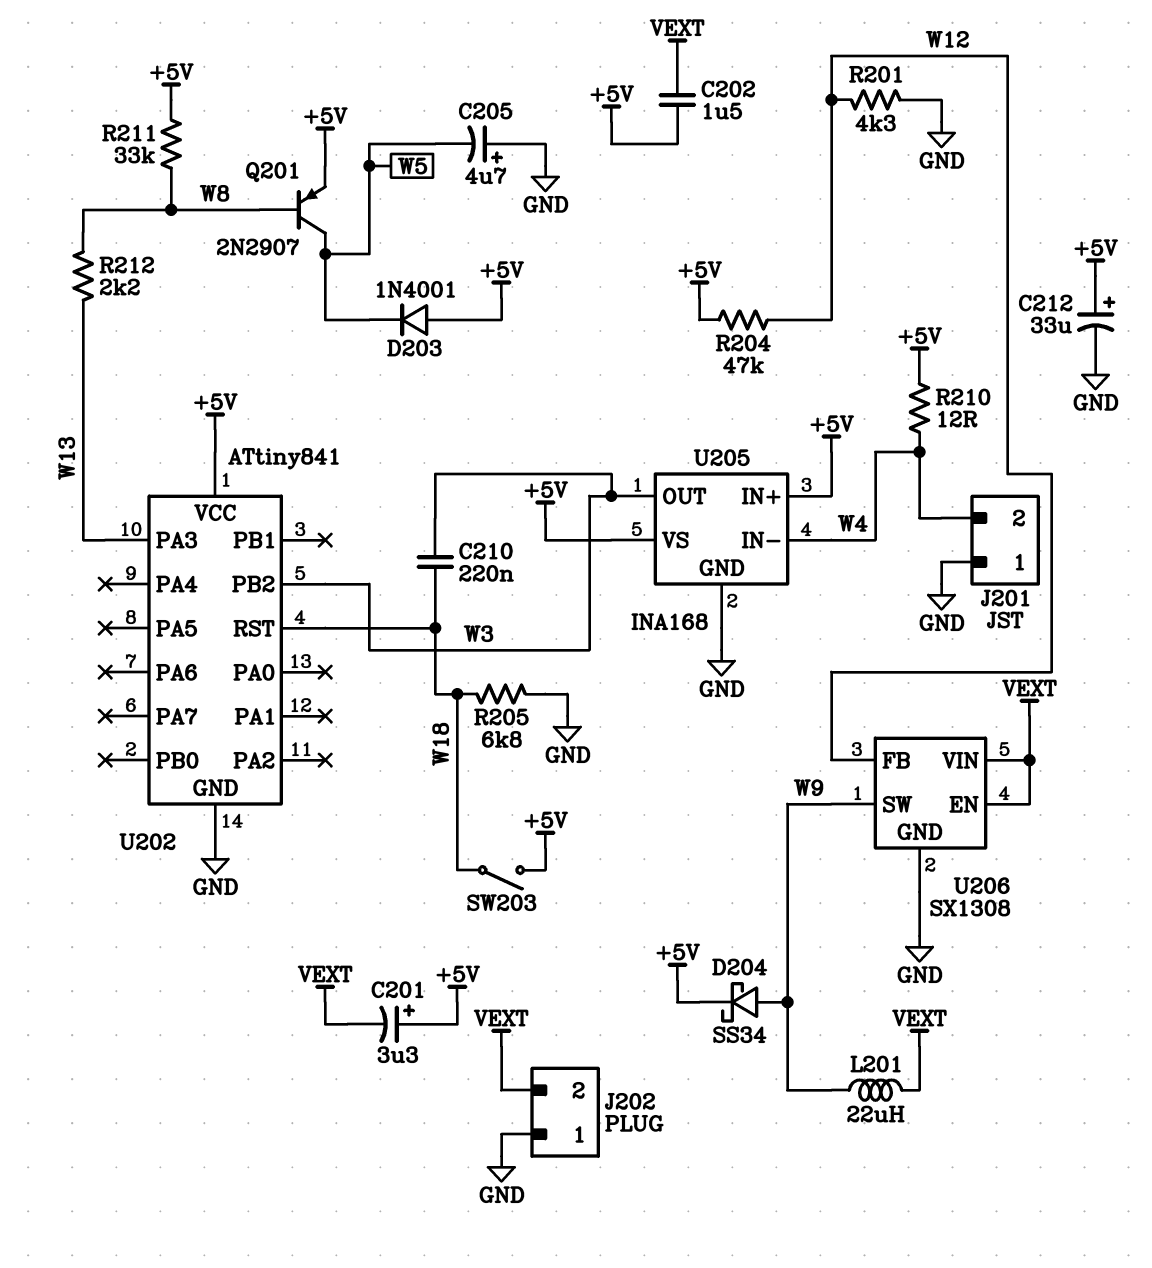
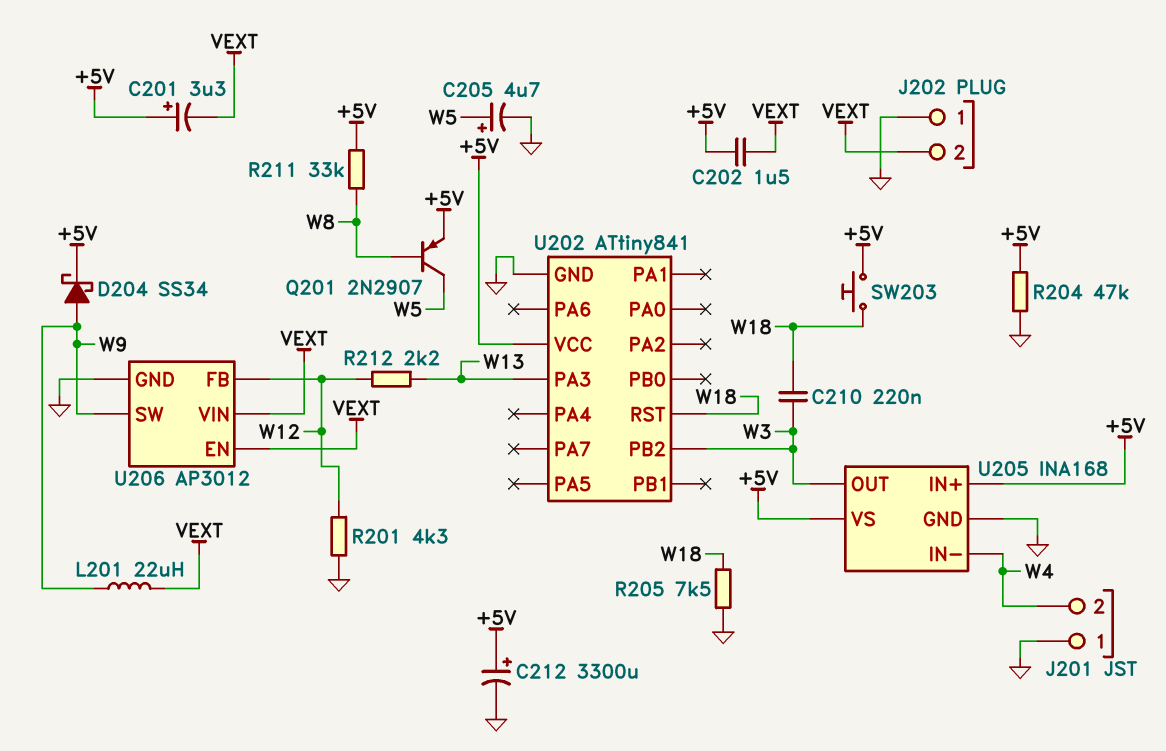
C205: 4.7uF (plus GND, minus W5) -> 4.7uF (plus W5, minus GND)
C212: 33uF (plus +5V, minus GND) -> 3300uF (plus +5V, minus GND)
D203: diode 1N4001 (A +5V, K W5) -> none
R204: 47k (+5V, W12) -> 47k (+5V, GND)
R205: 6.8k (GND, W18) -> 7.5k (GND, W18)
R210: 12 (+5V, W4) -> none
R212: 2.2k (W8, W13) -> 2.2k (W12, W13)
SW203: switch (+5V, W18) -> button (+5V, W18)
U206: SX1308 -> AP3012

